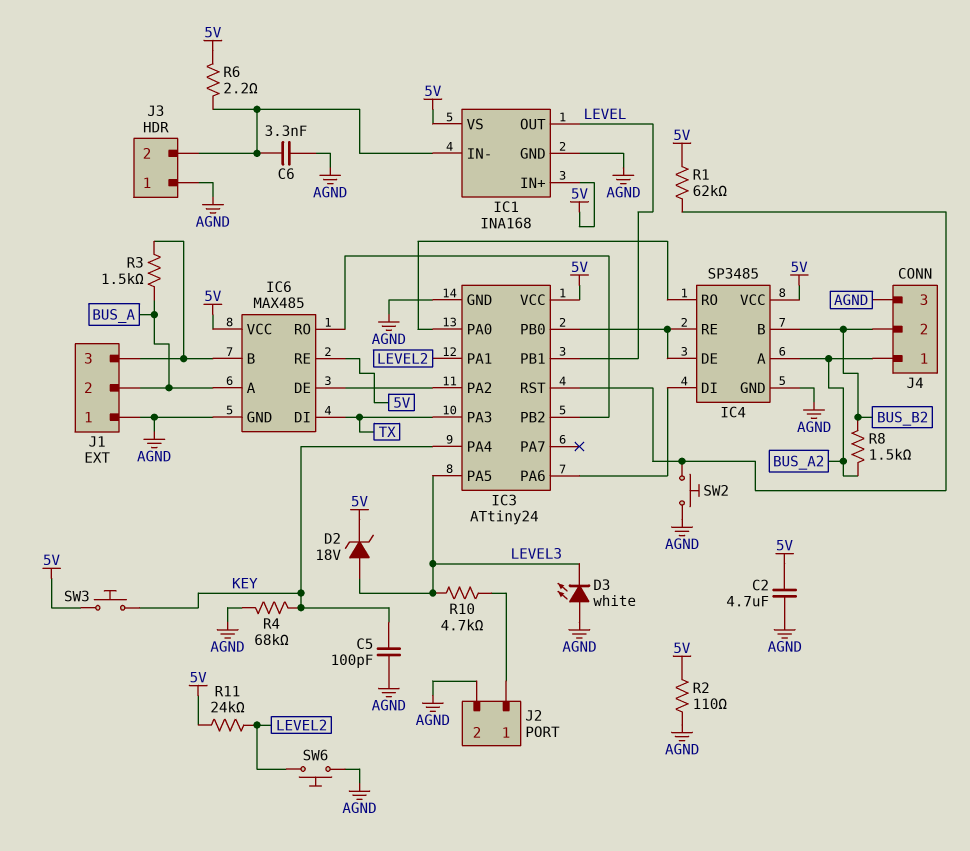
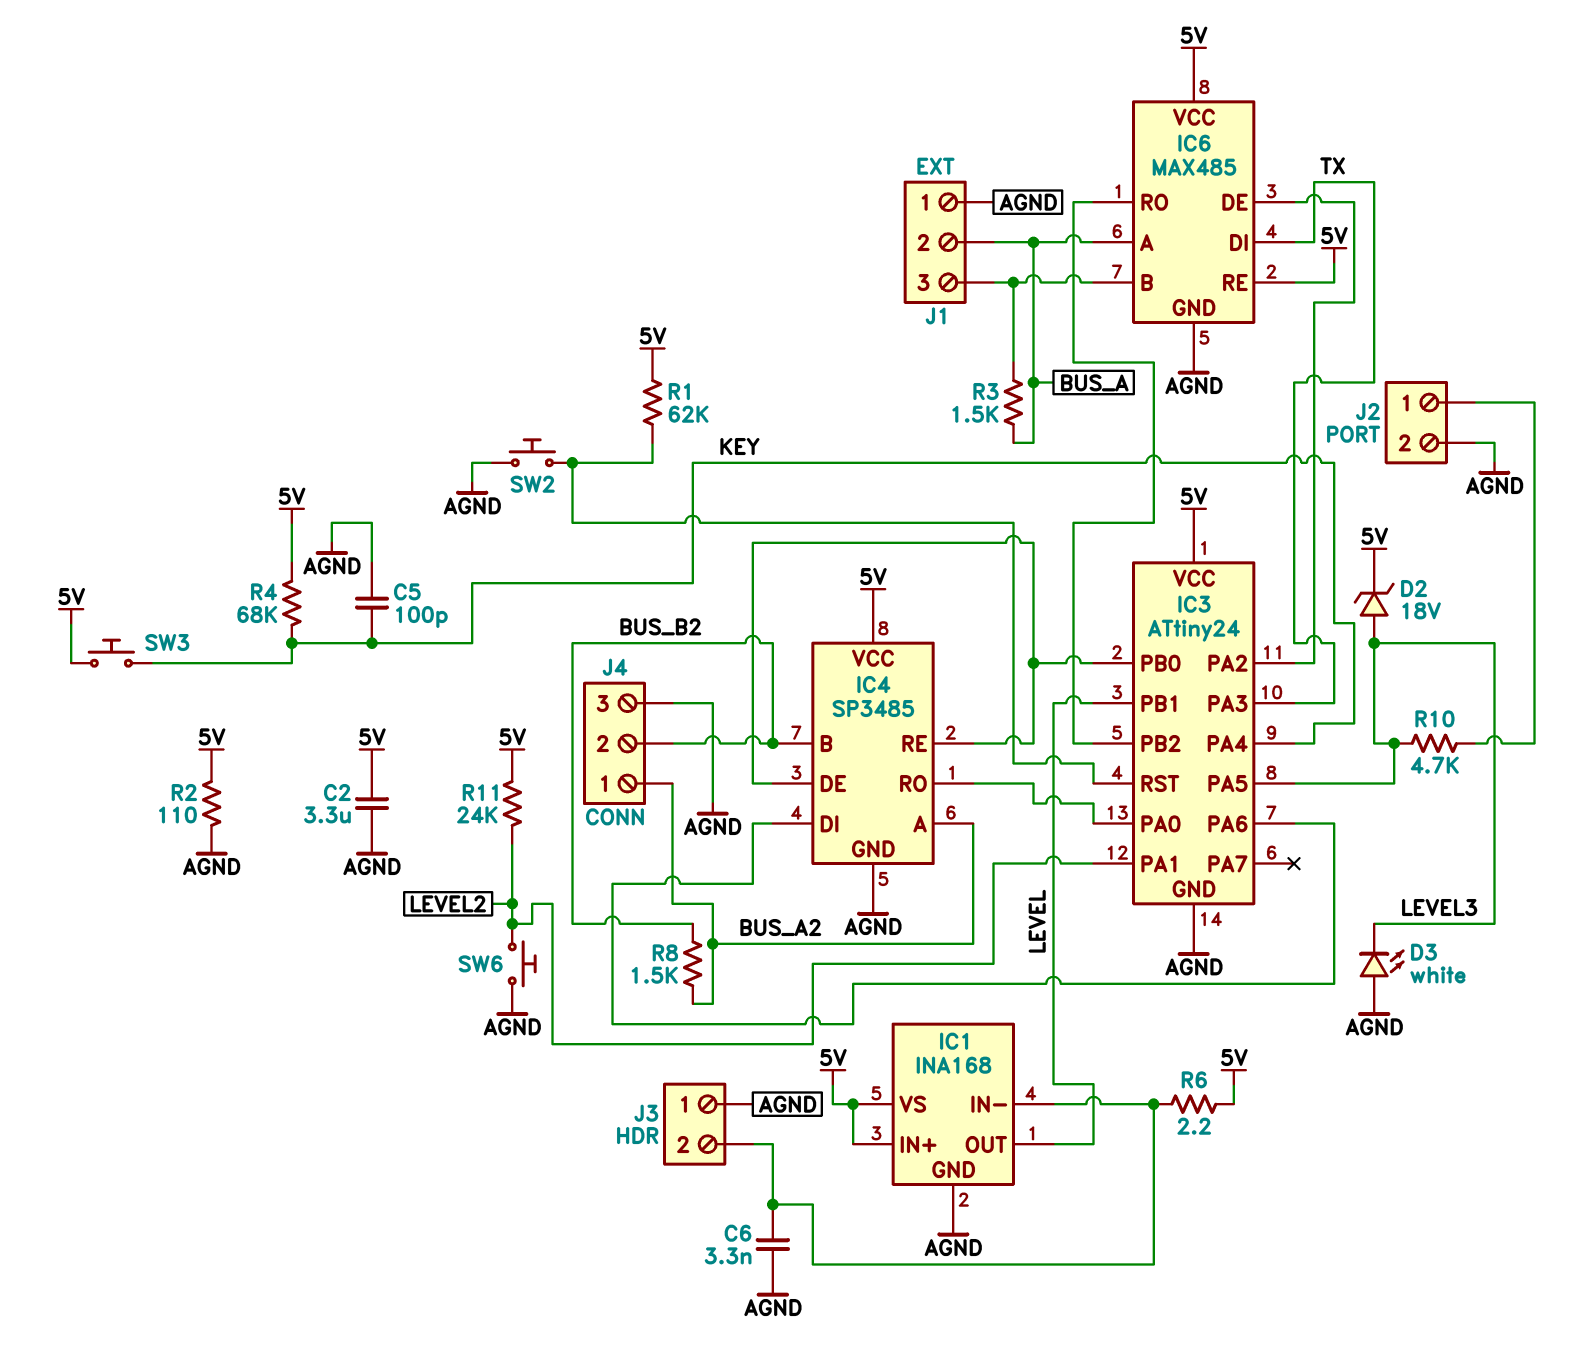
C2: 4.7uF (5V, AGND) -> 3.3uF (5V, AGND)
R4: 68k (AGND, KEY) -> 68k (5V, KEY)

